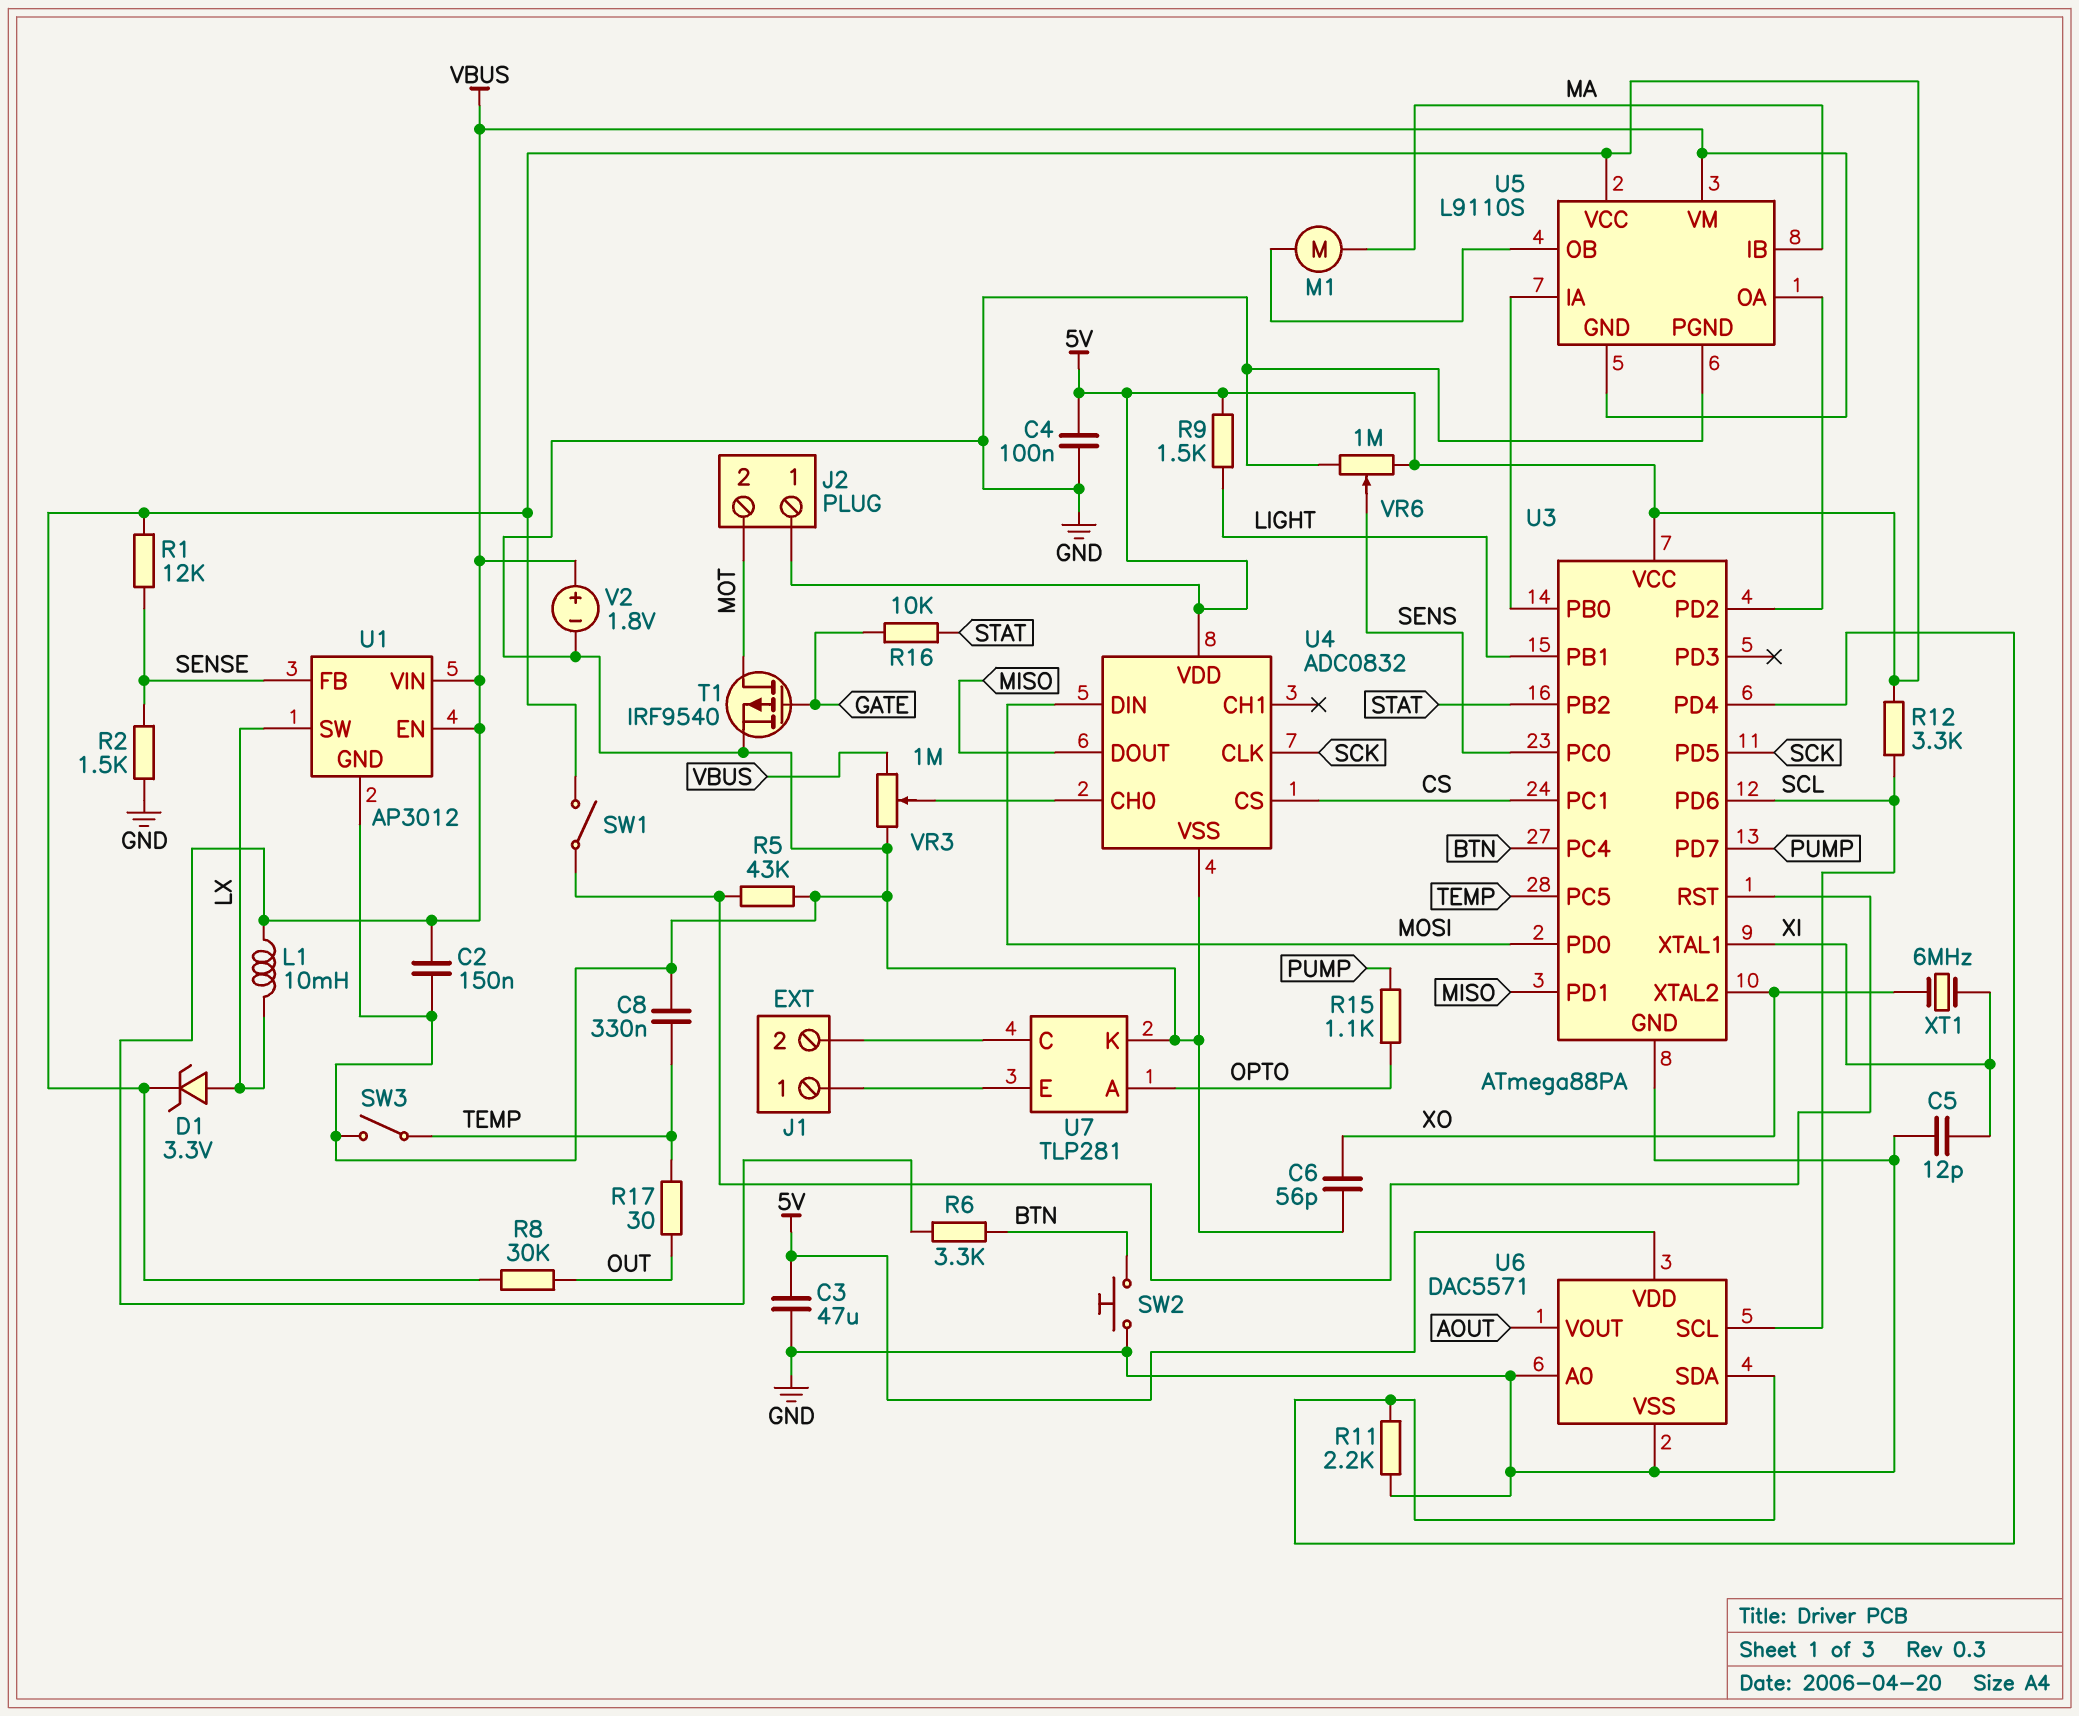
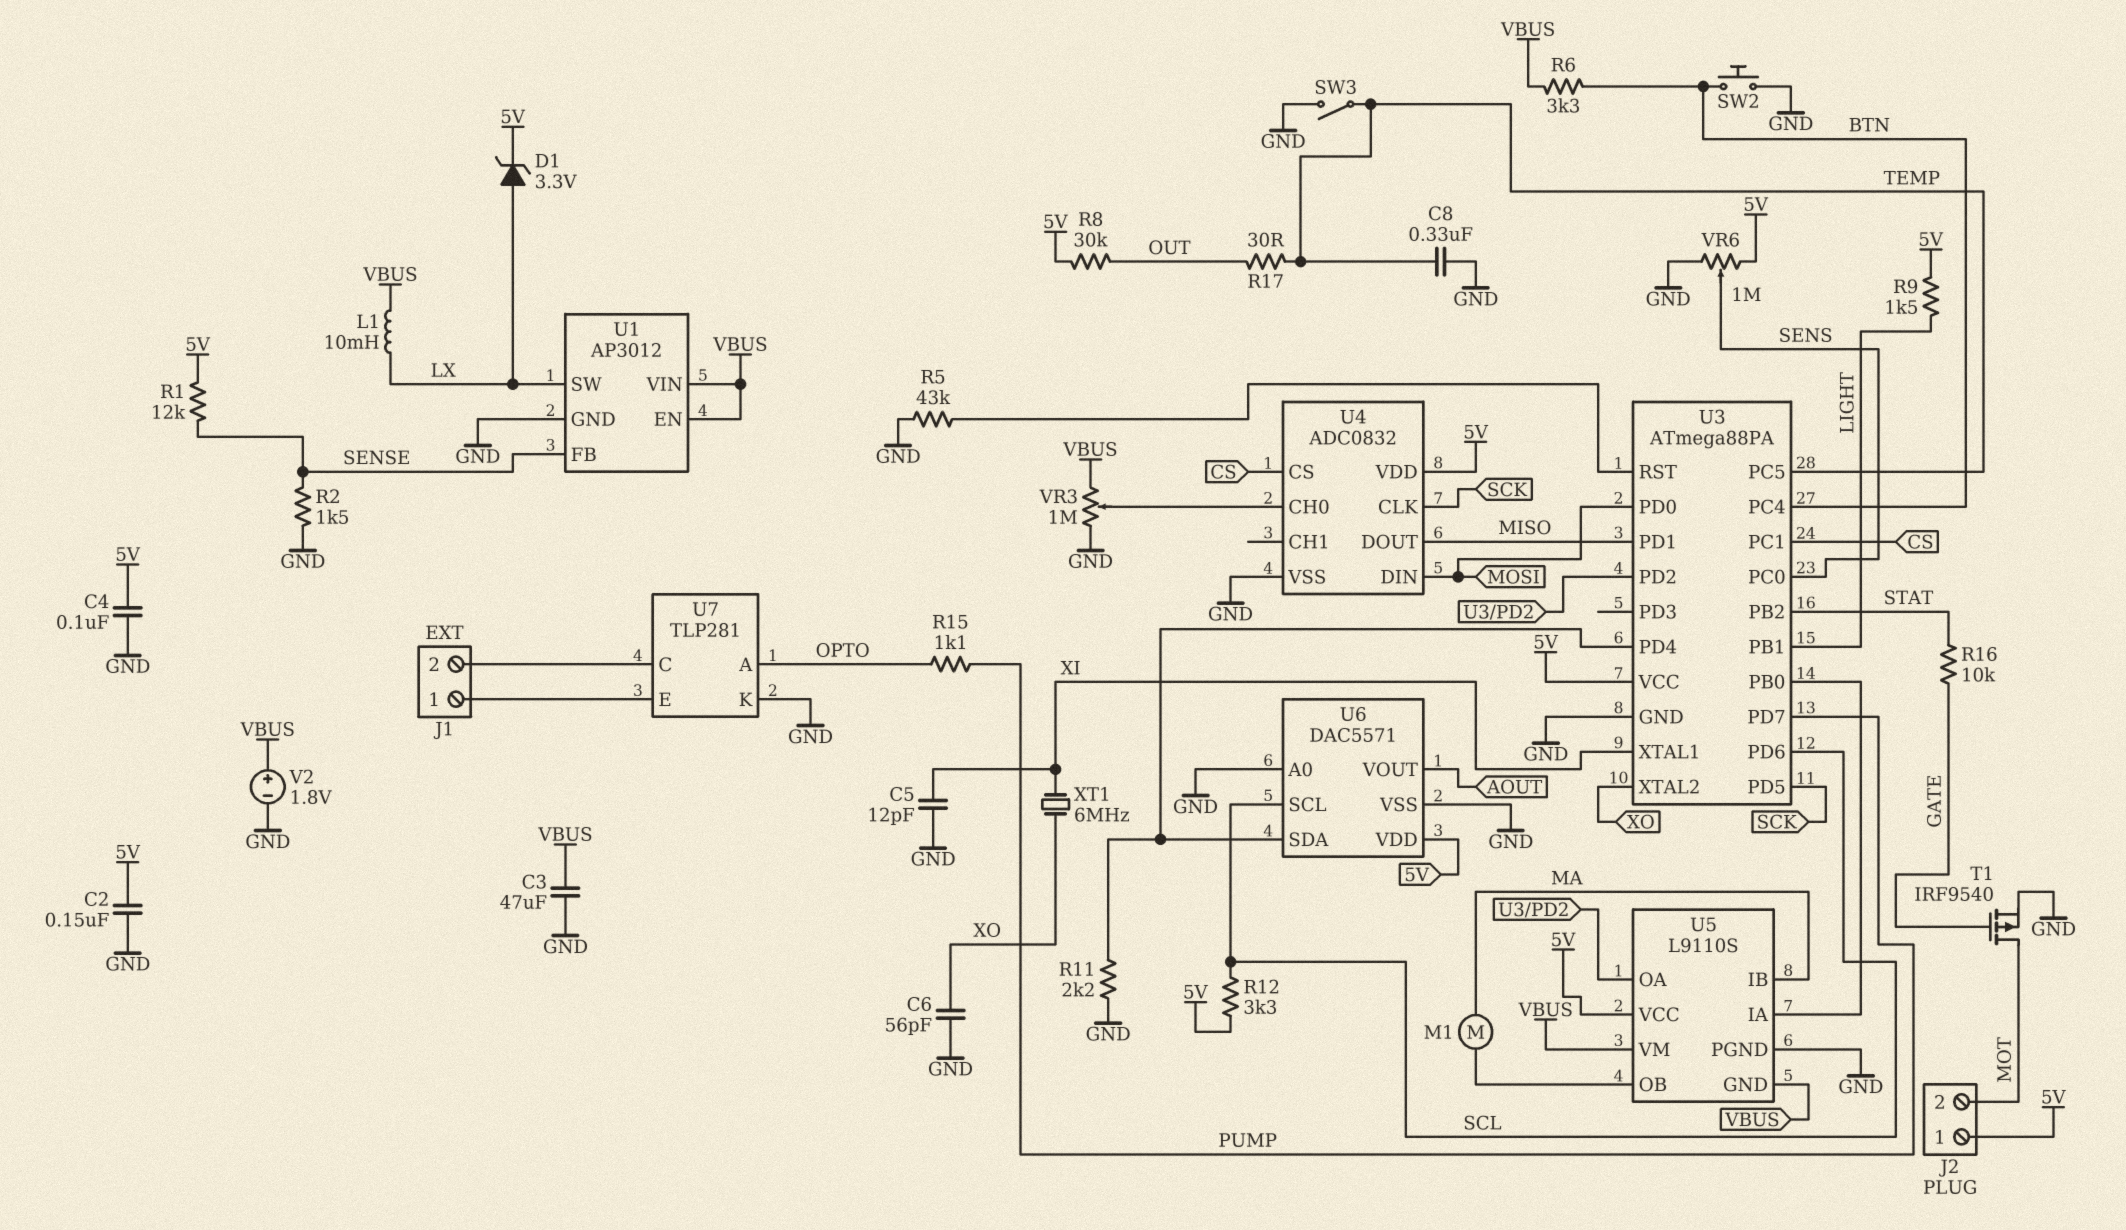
C2: 150nF (GND, VBUS) -> 150nF (5V, GND)
C3: 47uF (5V, GND) -> 47uF (GND, VBUS)
SW1: switch (5V, U3/RST) -> none

